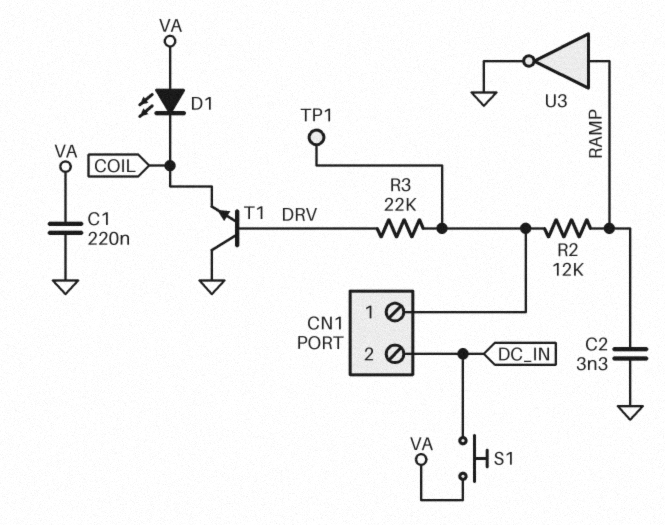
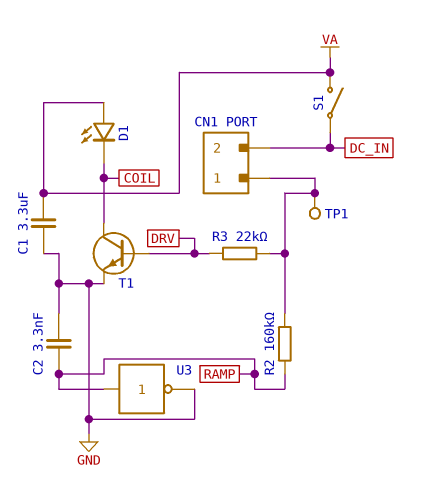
C1: 220nF (GND, VA) -> 3.3uF (GND, VA)
R2: 12k (CN1/1, RAMP) -> 160k (CN1/1, RAMP)
S1: button (DC_IN, VA) -> switch (DC_IN, VA)
T1: NPN (B DRV, C GND, E COIL) -> NPN (B DRV, C COIL, E GND)

